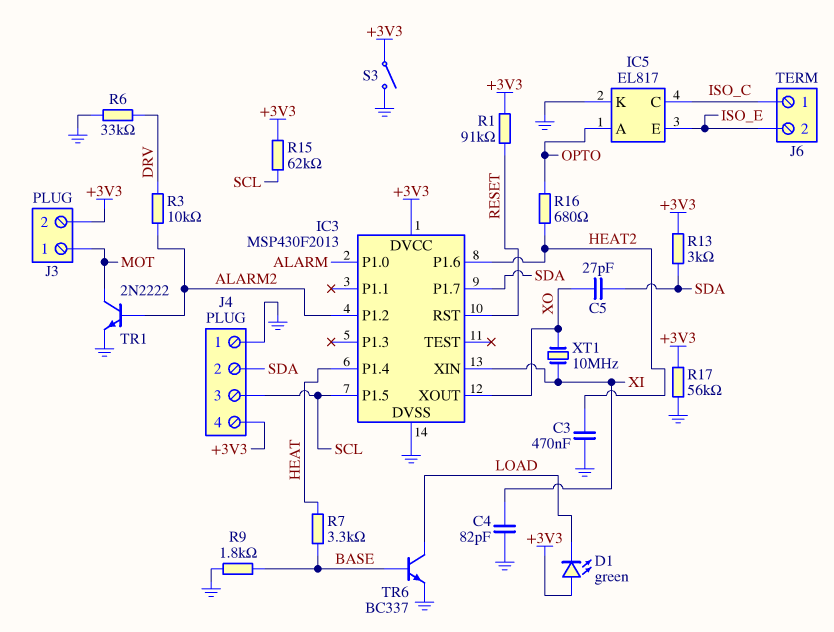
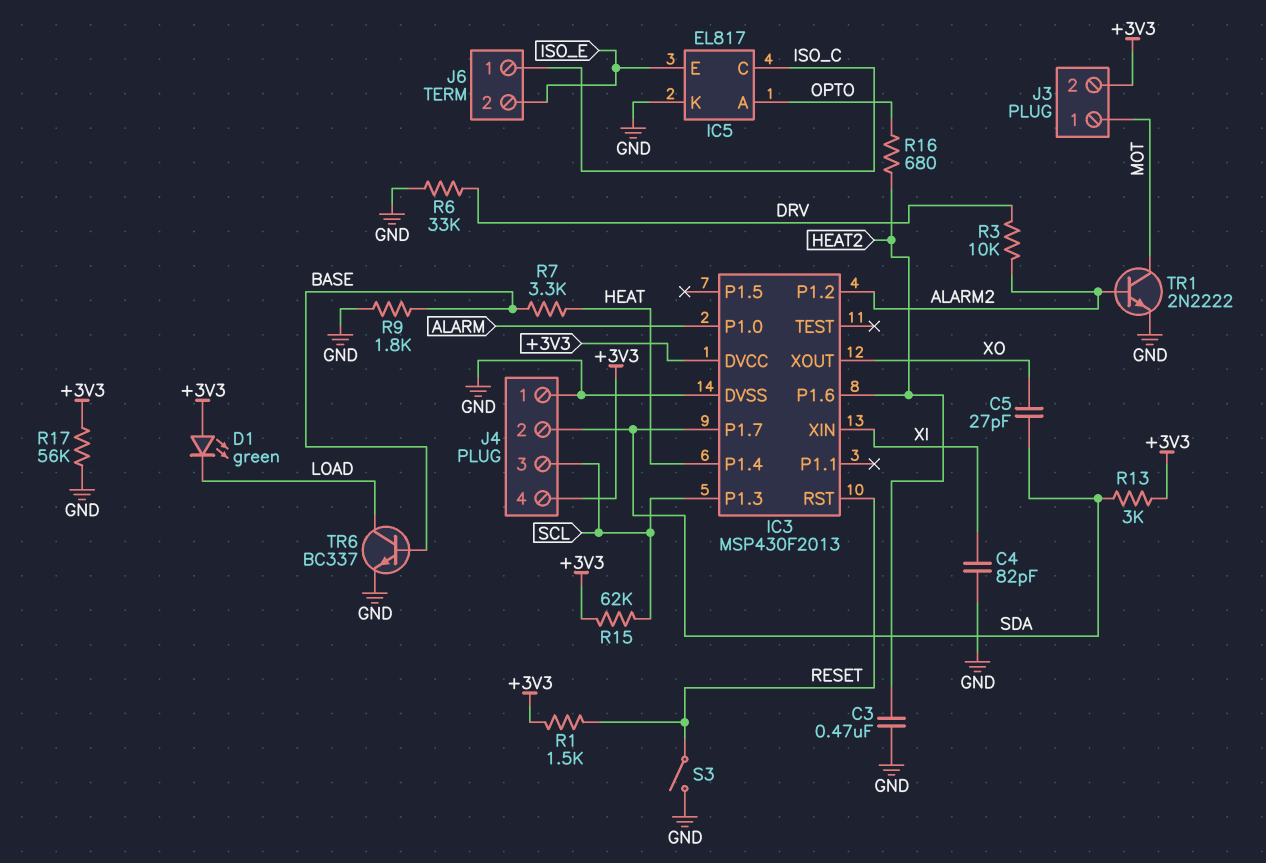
IC3 pin P1.3: none -> SCL
IC3 pin P1.5: SCL -> none
R1: 91k (+3V3, RESET) -> 1.5k (+3V3, RESET)
S3: switch (+3V3, GND) -> switch (GND, RESET)
XT1: 10MHz (XI, XO) -> none

